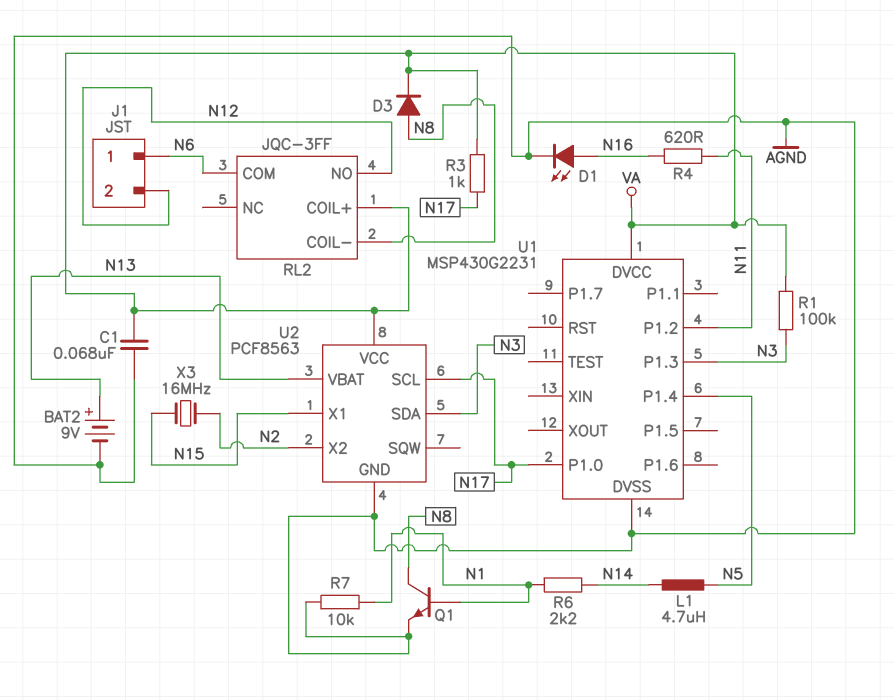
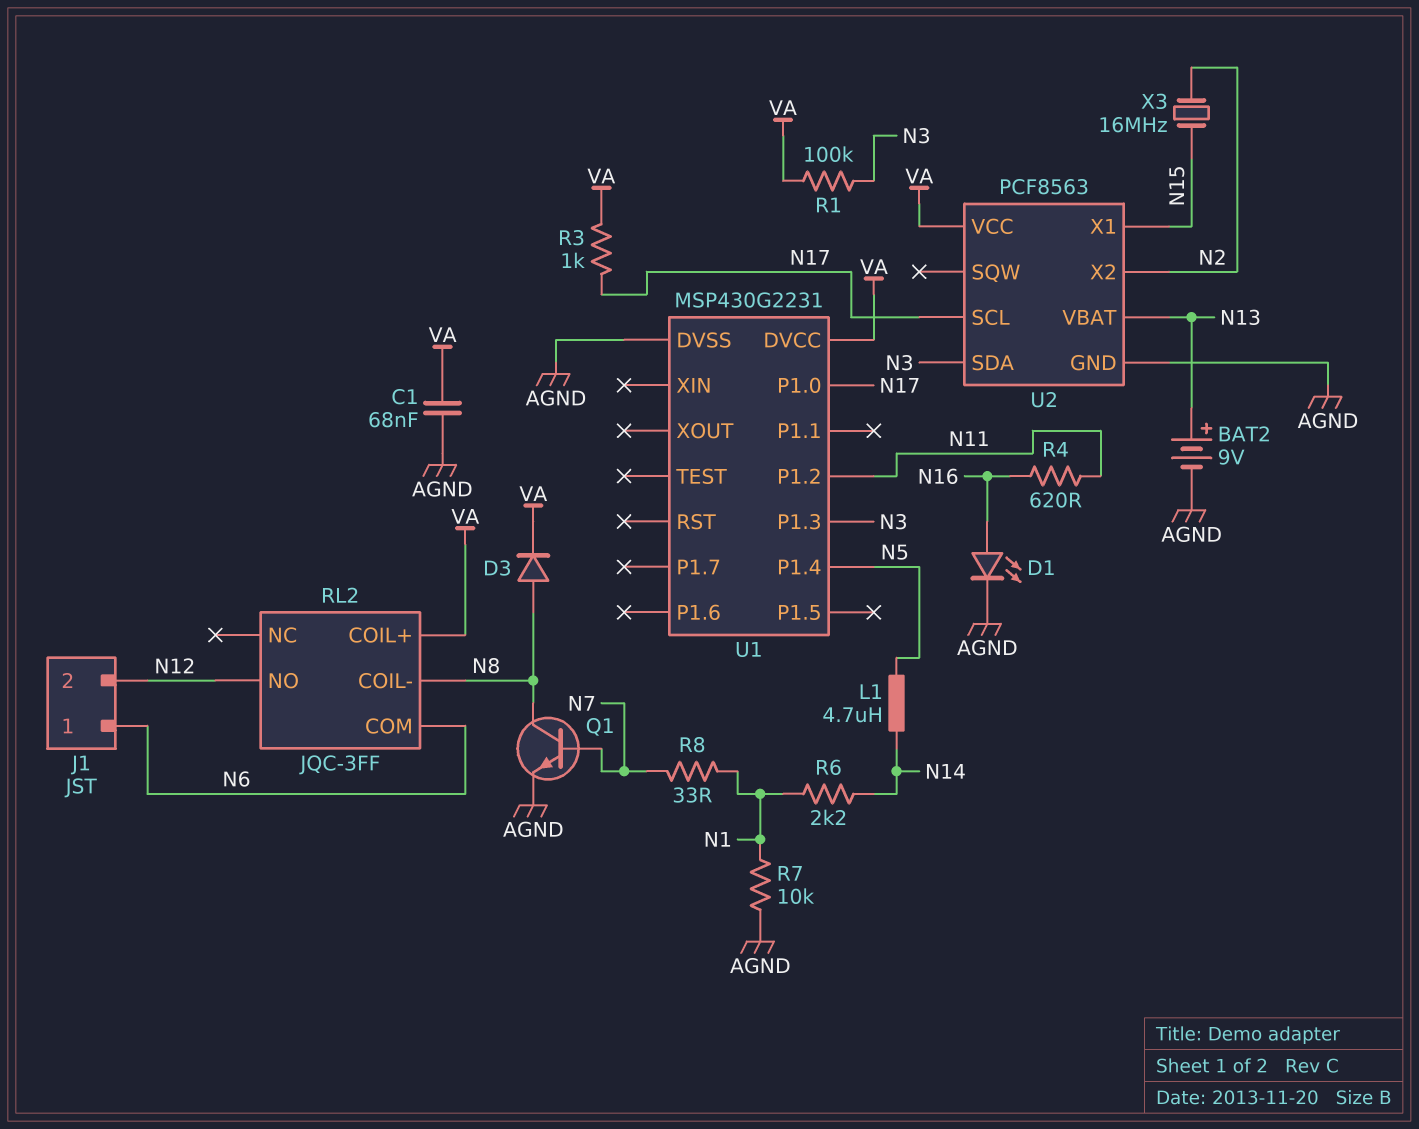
Q1: NPN (B N1, C N8, E AGND) -> NPN (B N7, C N8, E AGND)
R8: none -> 33 (N1, N7)

